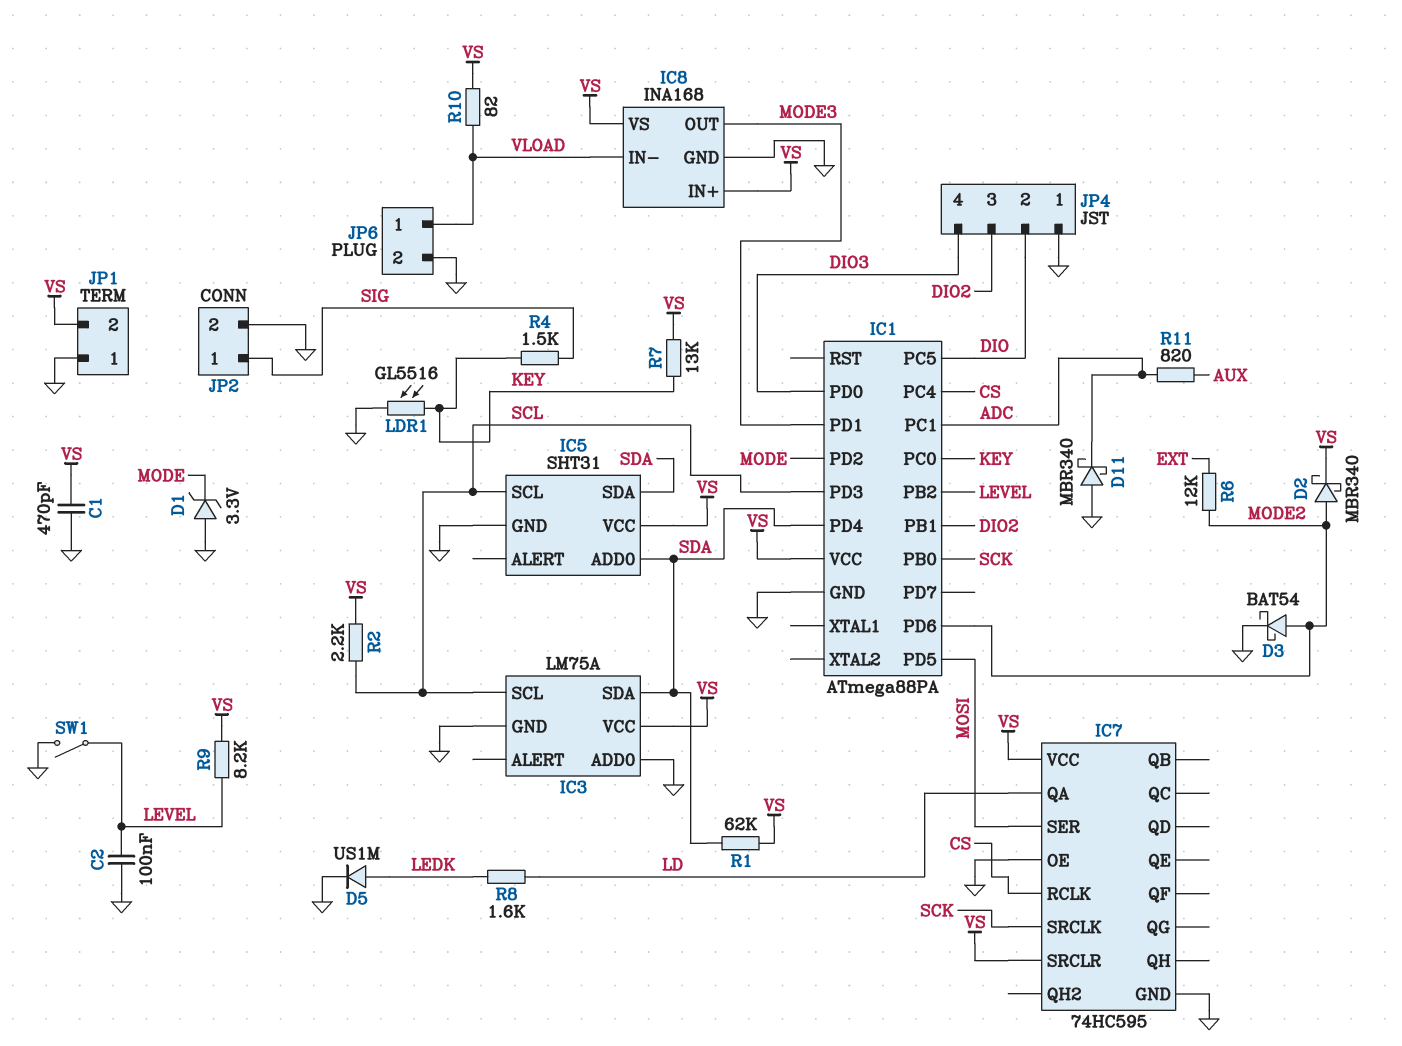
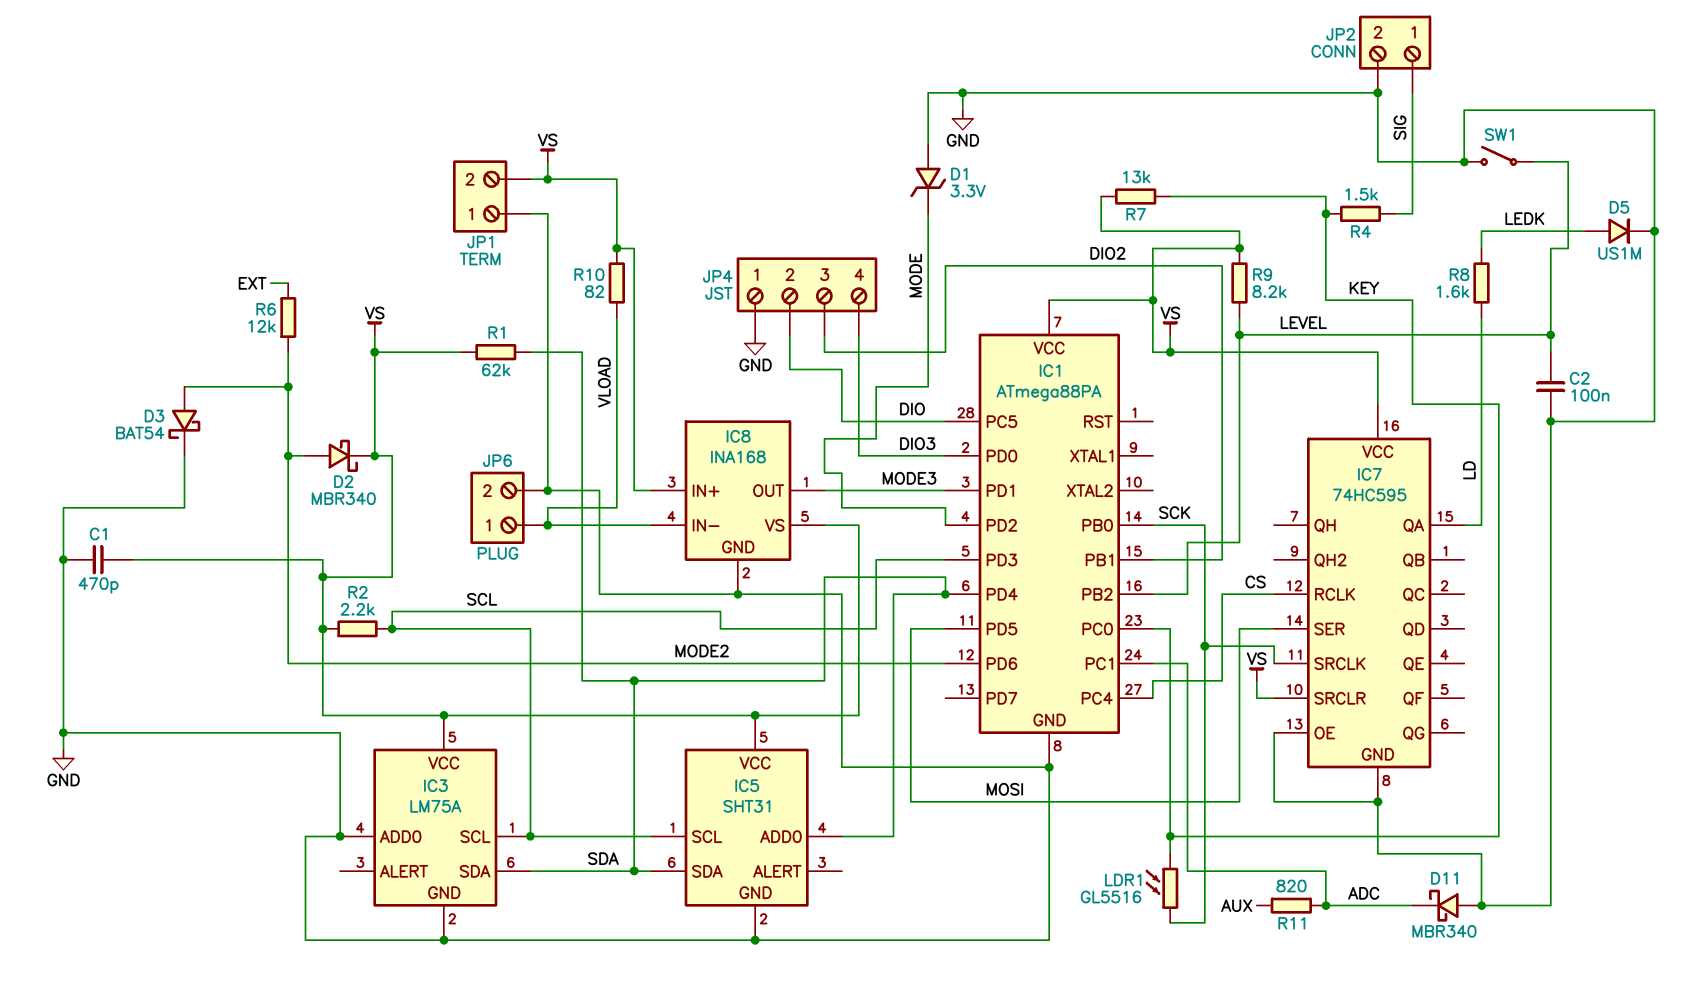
LDR1: GL5516 (GND, KEY) -> GL5516 (KEY, SCK)

